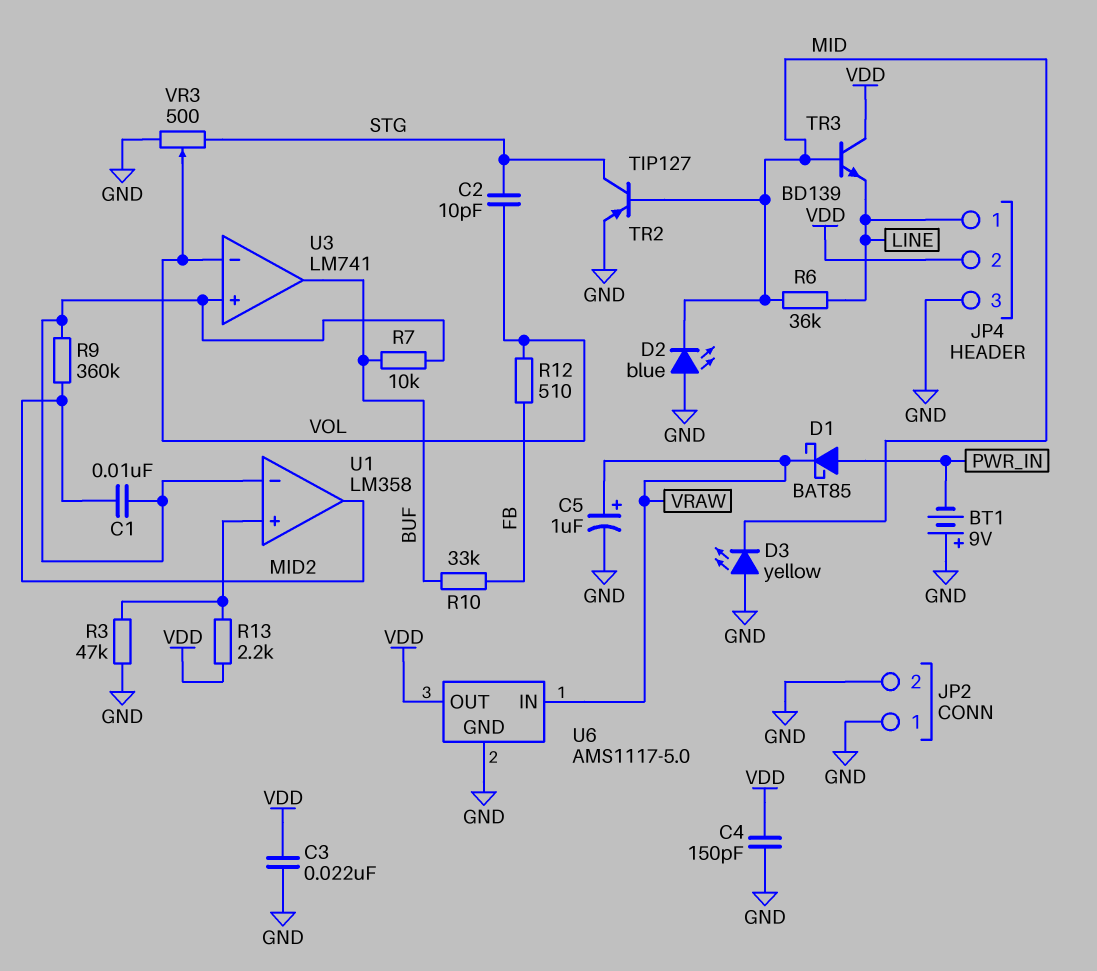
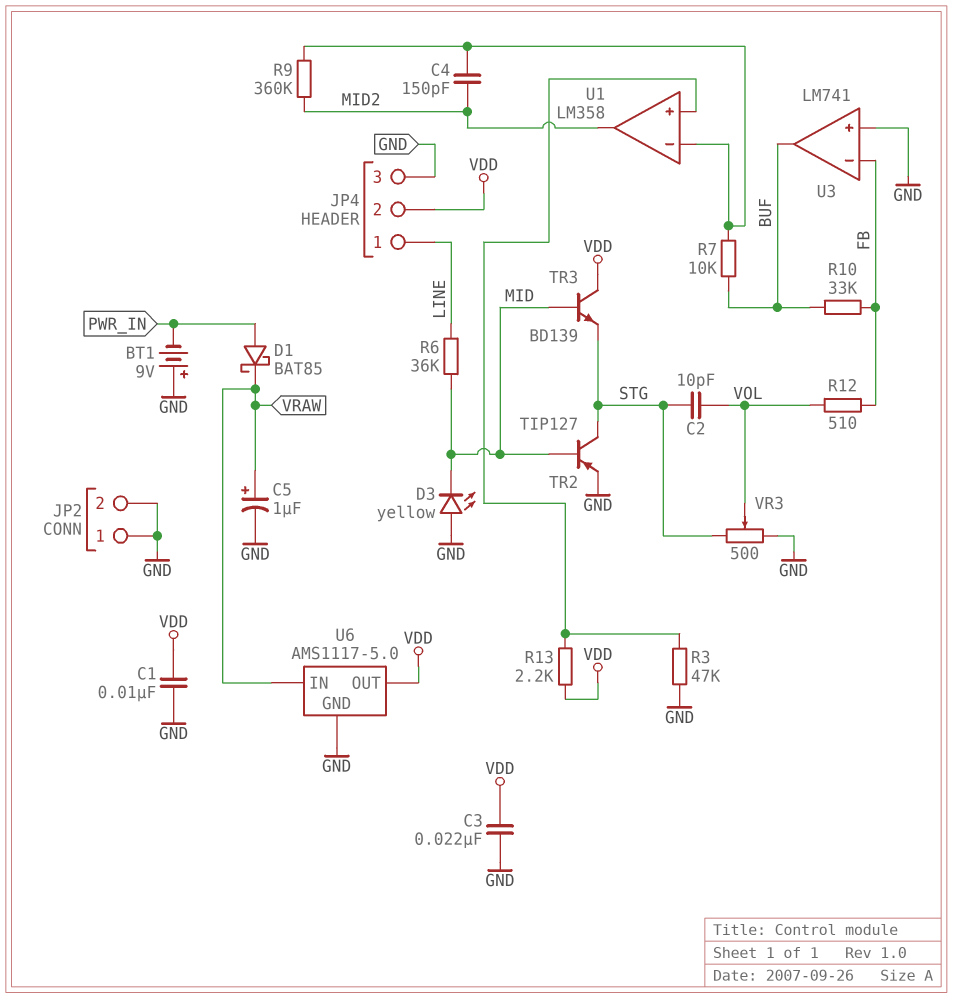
C1: 10nF (MID2, U1/in-) -> 10nF (GND, VDD)
C4: 150pF (GND, VDD) -> 150pF (MID2, U1/in-)
D2: LED blue (A GND, K MID) -> none
TR3: NPN BD139 (B MID, C VDD, E LINE) -> NPN BD139 (B MID, C VDD, E STG)
U3 pin in+: U1/in- -> GND
U3 pin in-: VOL -> FB

